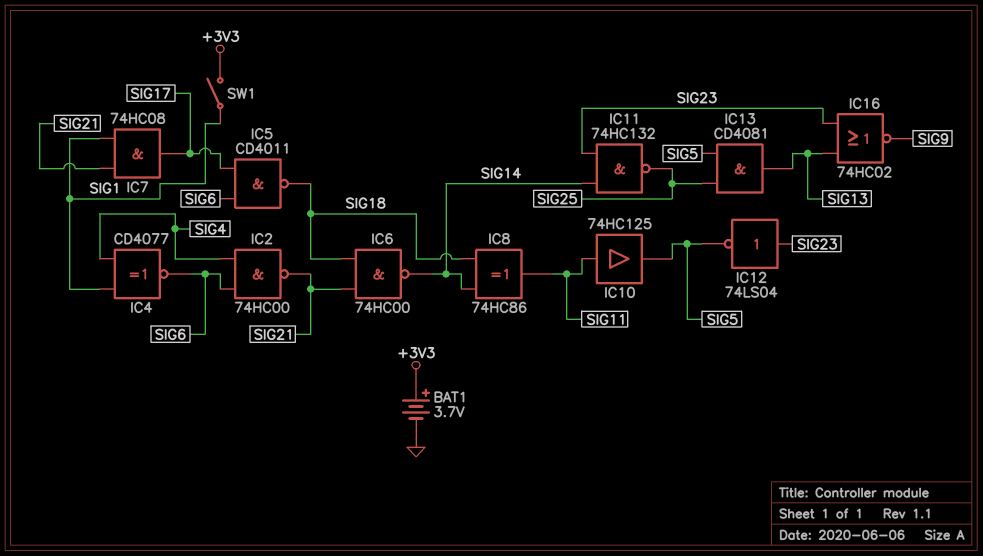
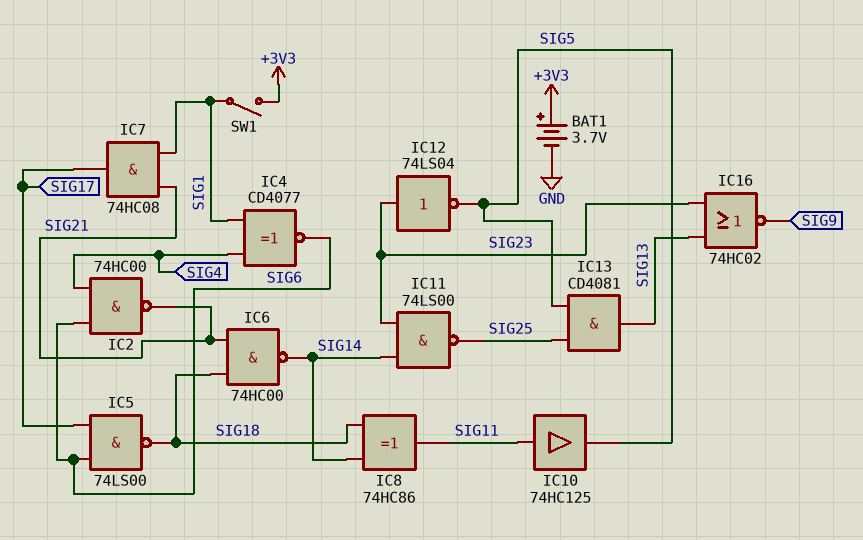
IC5: NAND CD4011 (in SIG6, in SIG17, out SIG18) -> NAND 74LS00 (in SIG6, in SIG17, out SIG18)
IC11: NAND 74HC132 (in SIG14, in SIG23, out SIG25) -> NAND 74LS00 (in SIG14, in SIG23, out SIG25)

